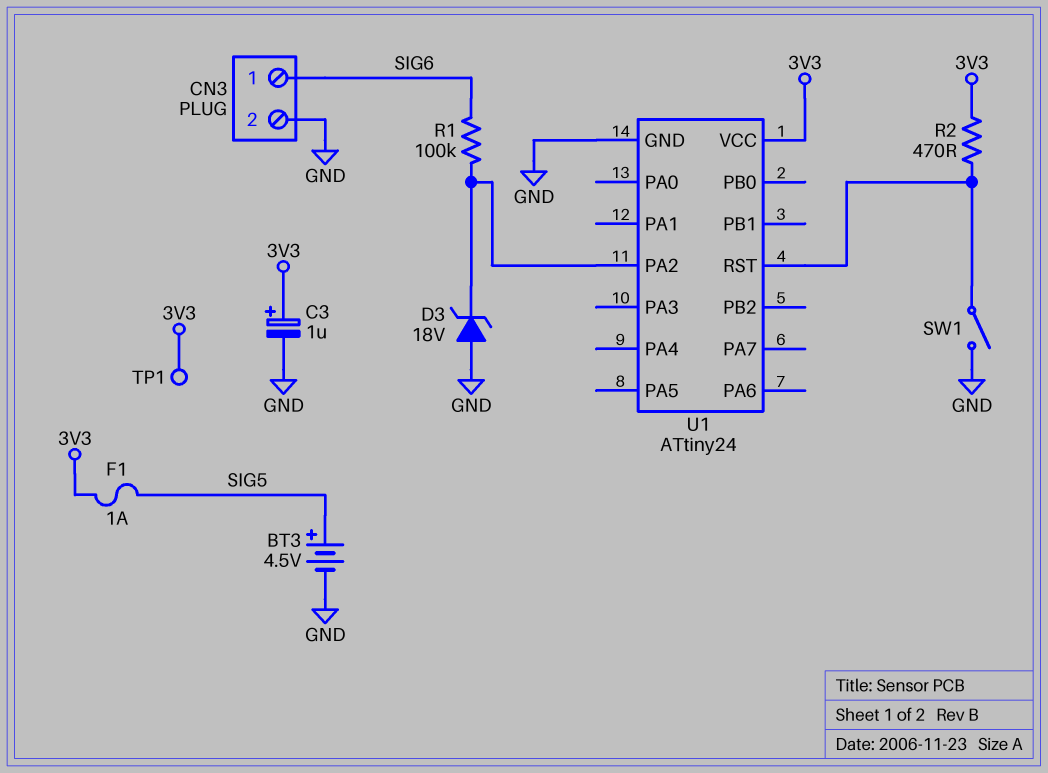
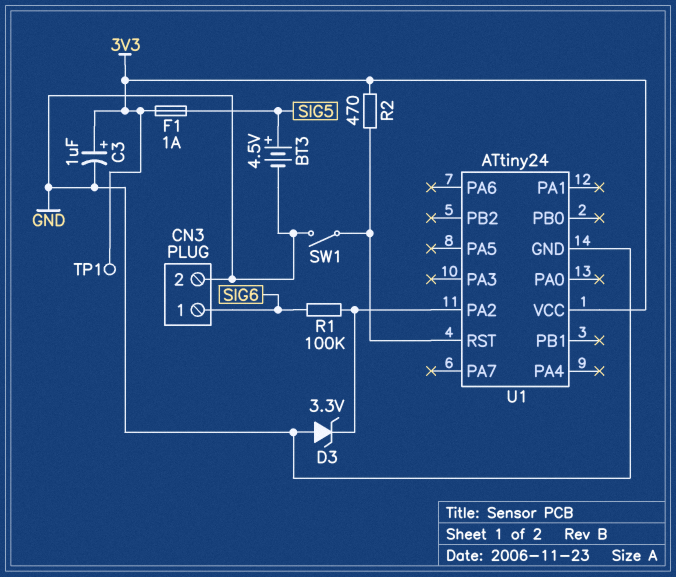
D3: zener 18V (A GND, K U1/PA2) -> zener 3.3V (A GND, K U1/PA2)

